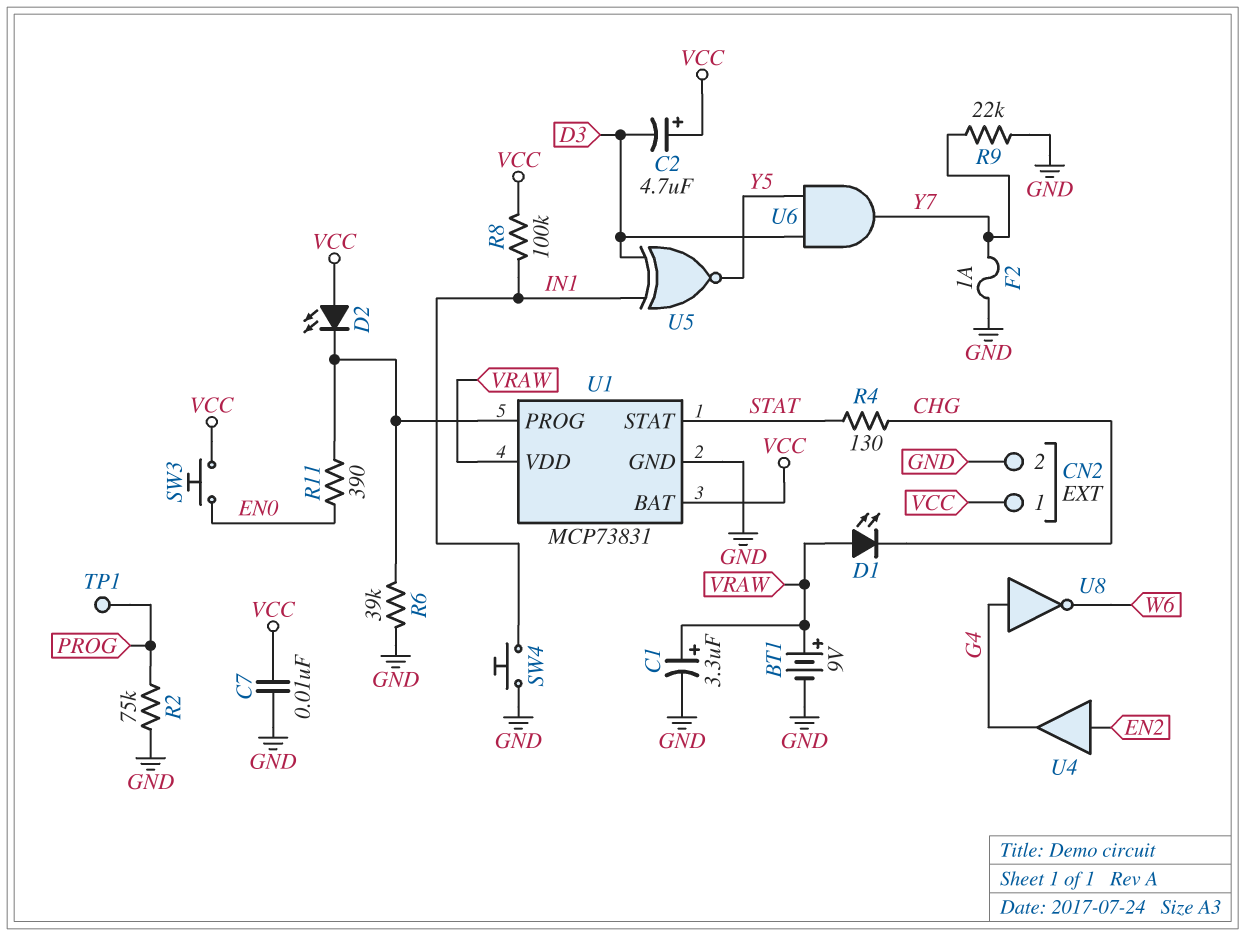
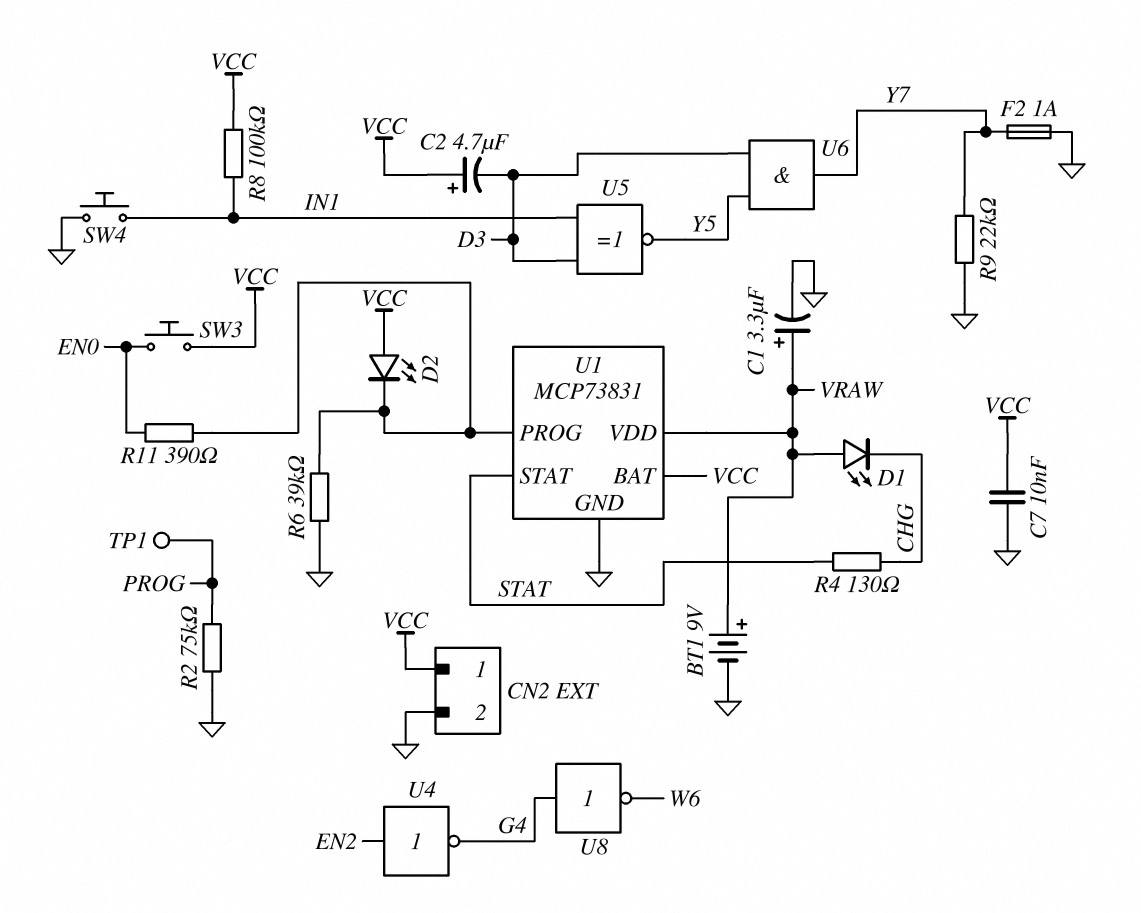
U4: buffer (in EN2, out G4) -> NOT (in EN2, out G4)

